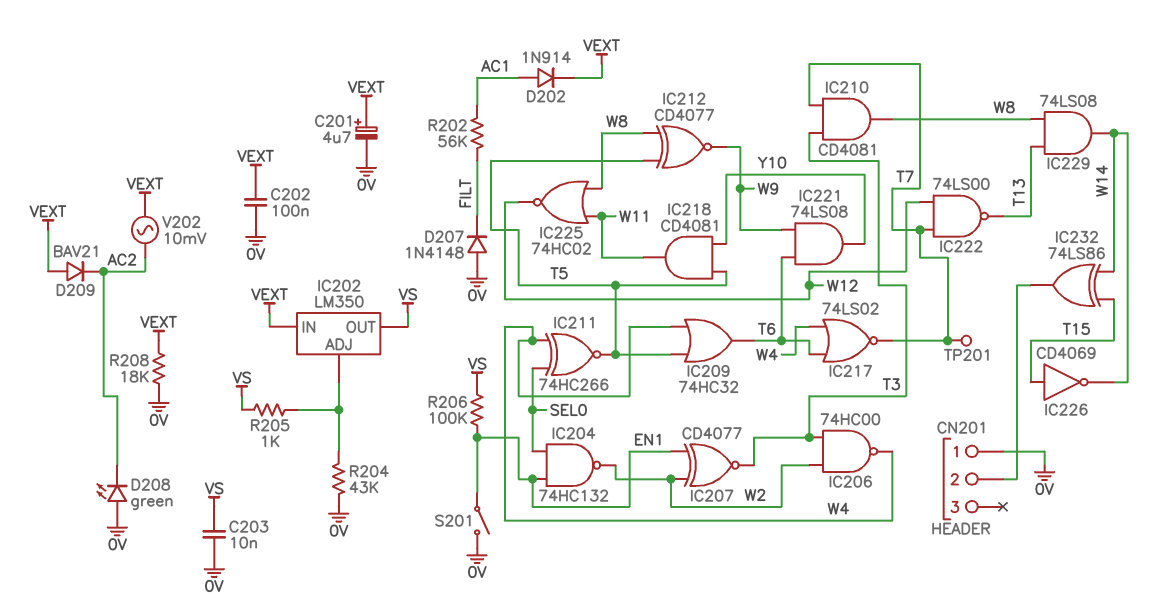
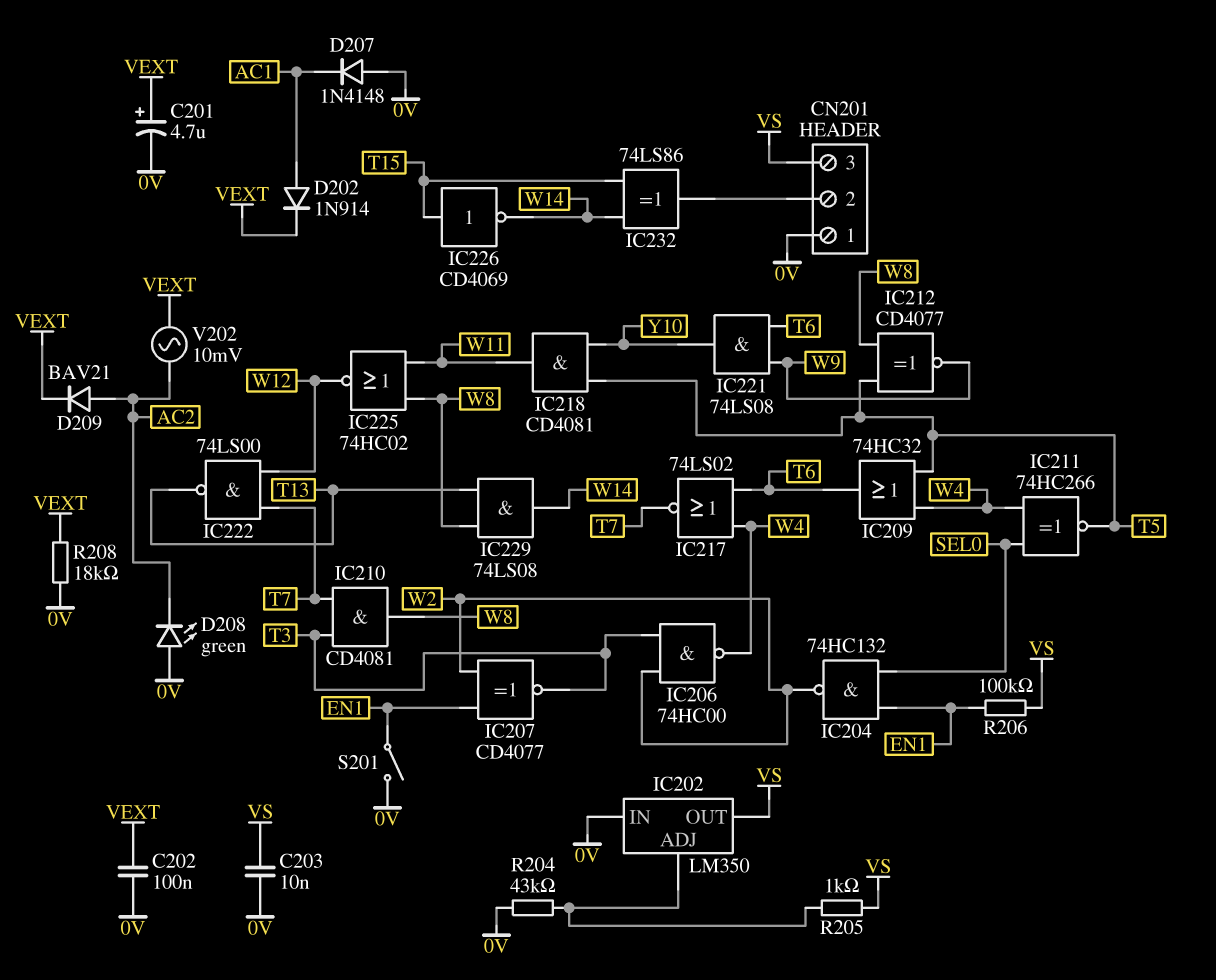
CN201 pin 3: none -> VS
D207: diode 1N4148 (A 0V, K FILT) -> diode 1N4148 (A 0V, K AC1)
D209: diode BAV21 (A VEXT, K AC2) -> diode BAV21 (A AC2, K VEXT)
IC202 pin IN: VEXT -> 0V
R202: 56k (AC1, FILT) -> none
TP201: test point (T7) -> none

